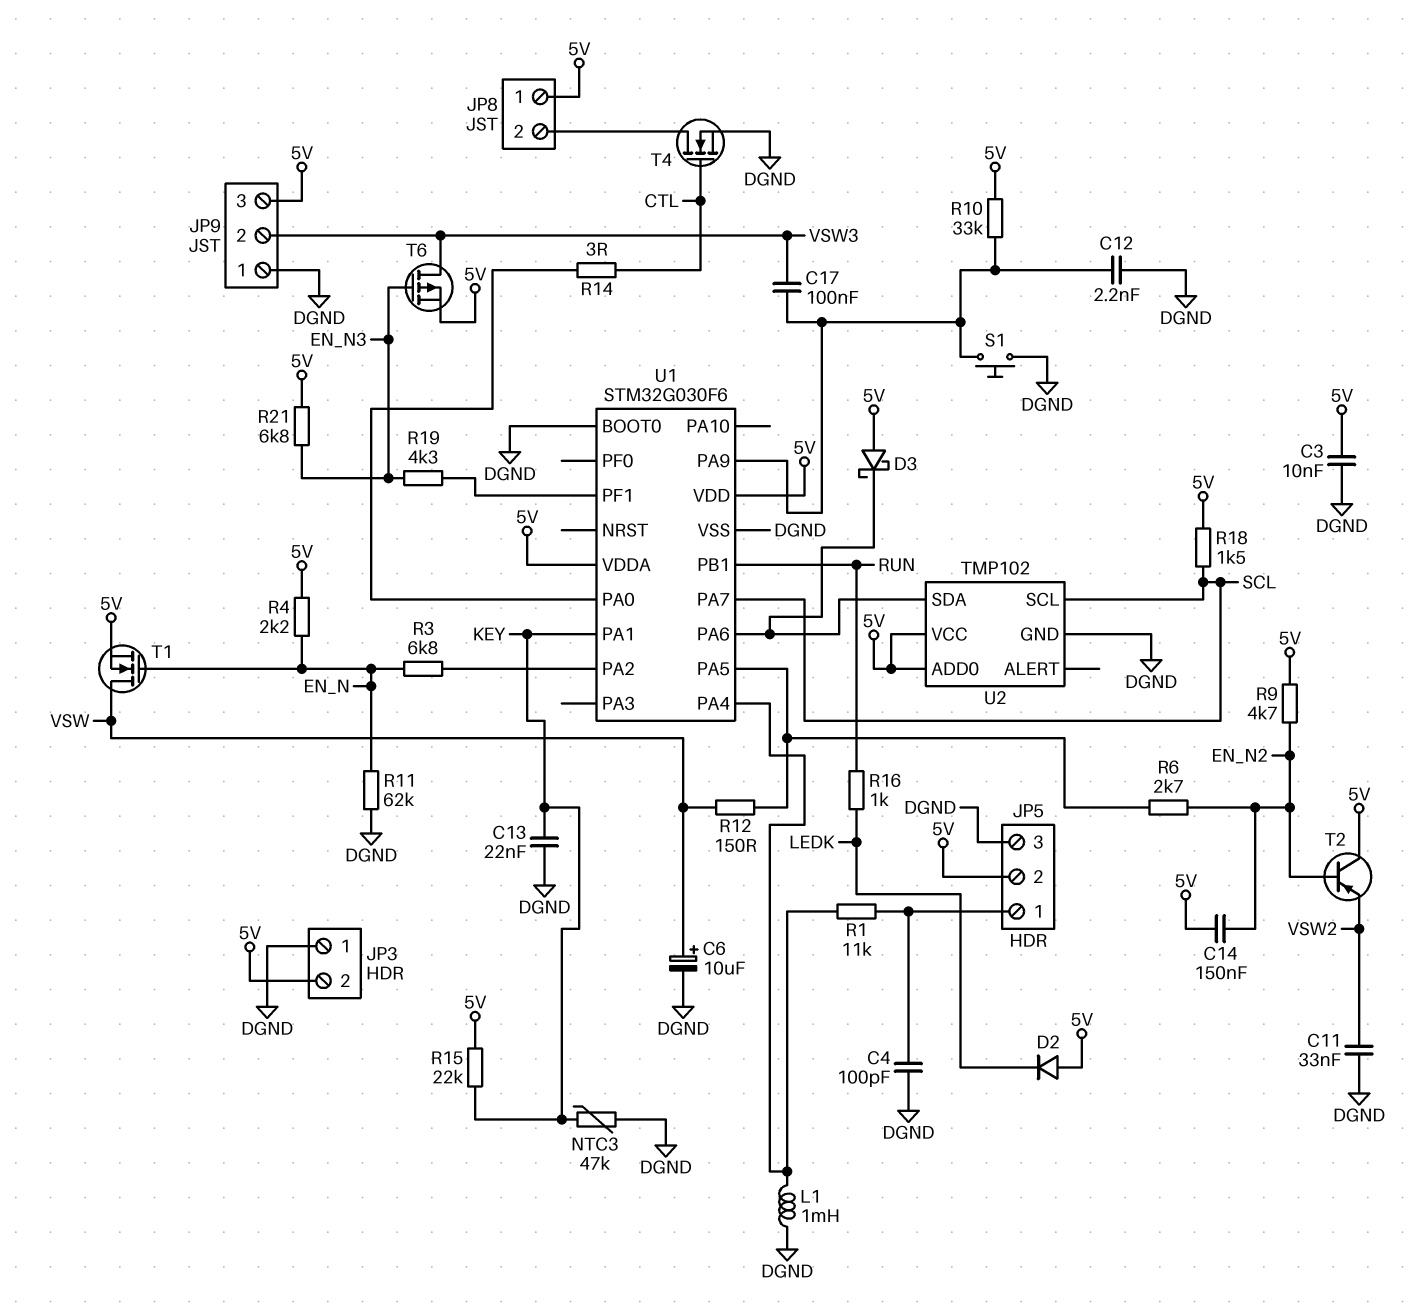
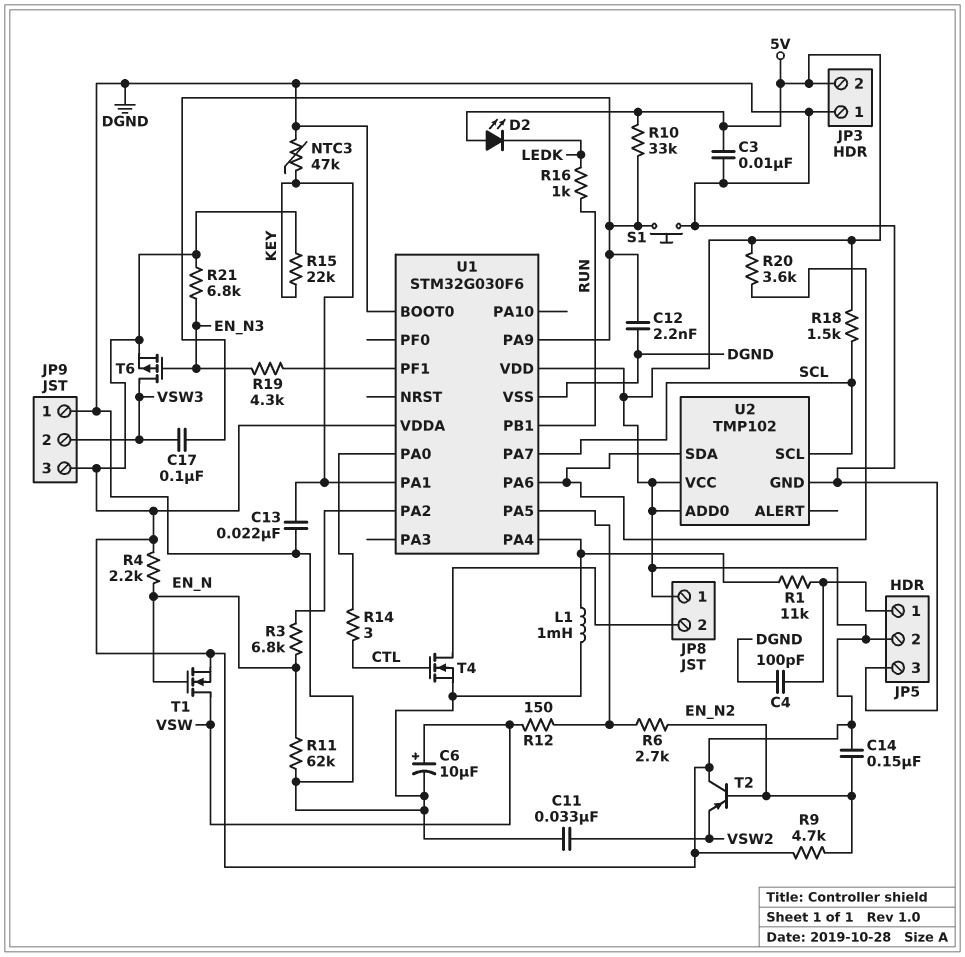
D2: diode (A 5V, K LEDK) -> LED (A 5V, K LEDK)
D3: schottky (A 5V, K U1/PA6) -> none
R20: none -> 3.6k (5V, U1/PA6)

